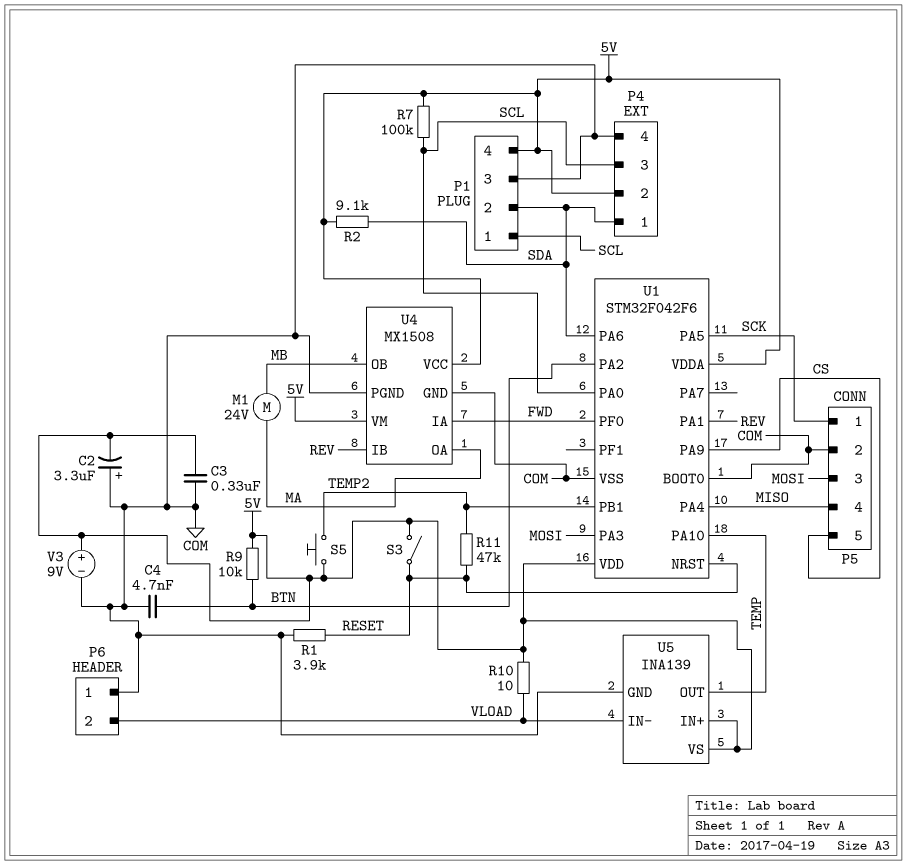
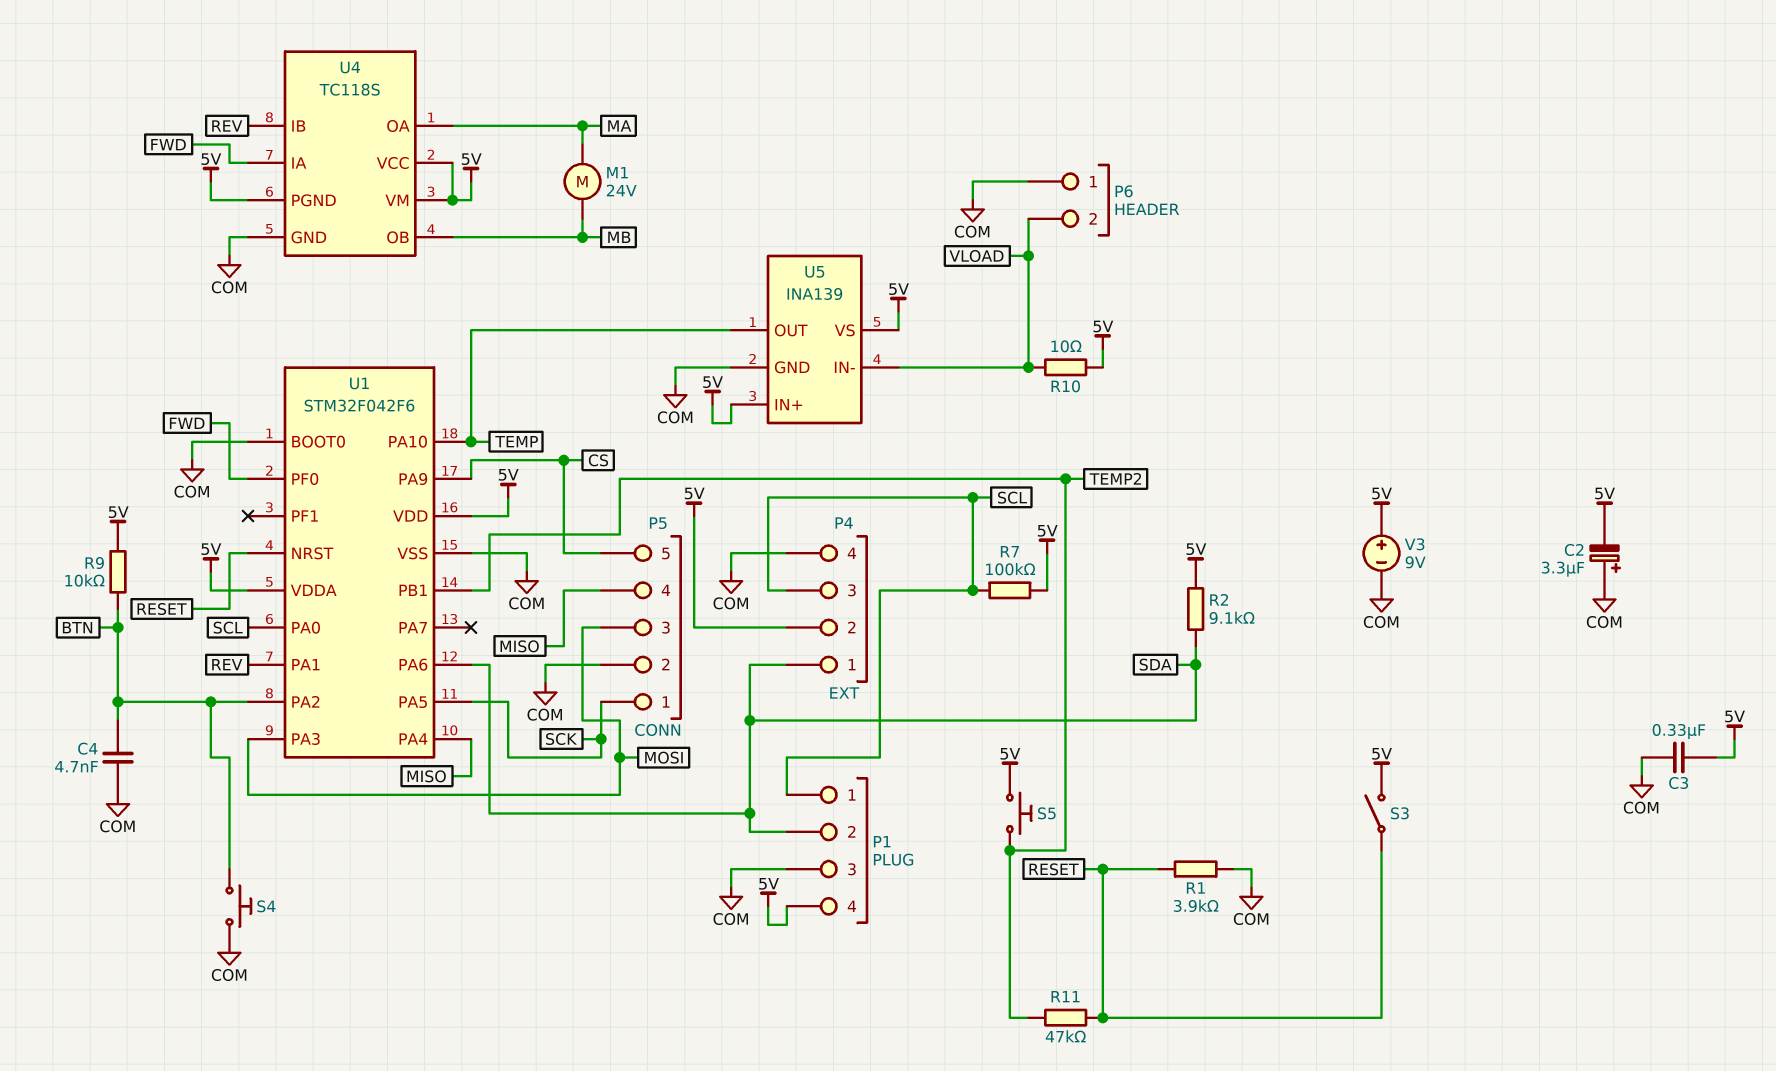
S4: none -> button (BTN, COM)
U4: MX1508 -> TC118S
U4 pin PGND: COM -> 5V

